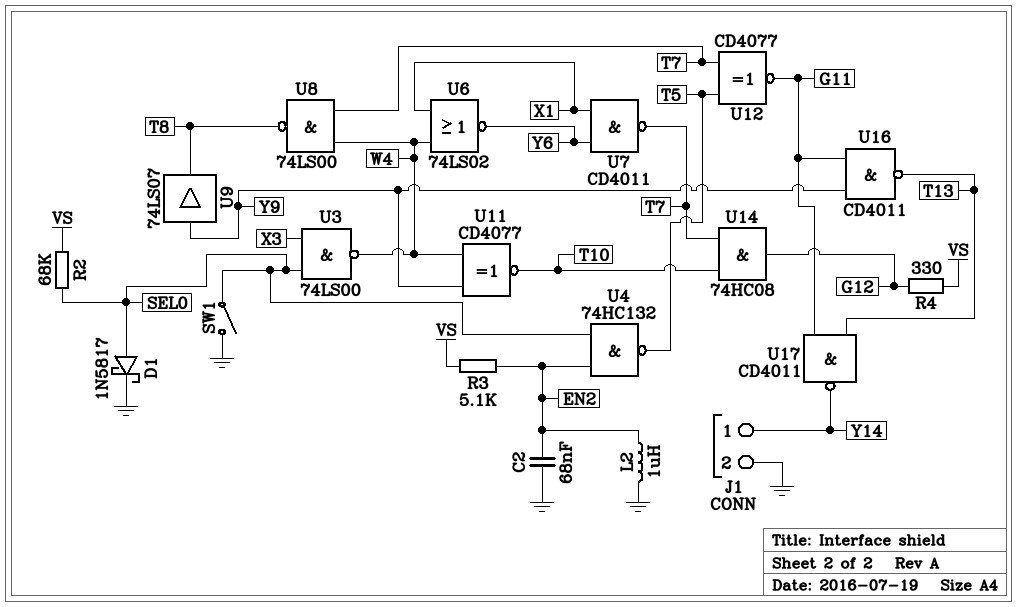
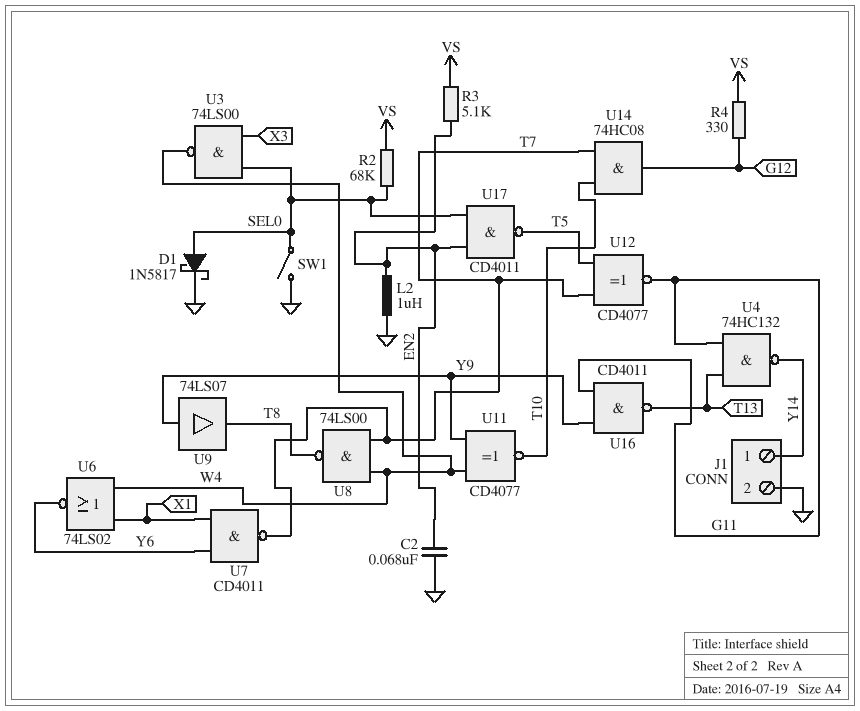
U4: NAND 74HC132 (in EN2, in SEL0, out T5) -> NAND 74HC132 (in G11, in T13, out Y14)
U17: NAND CD4011 (in G11, in T13, out Y14) -> NAND CD4011 (in EN2, in SEL0, out T5)

